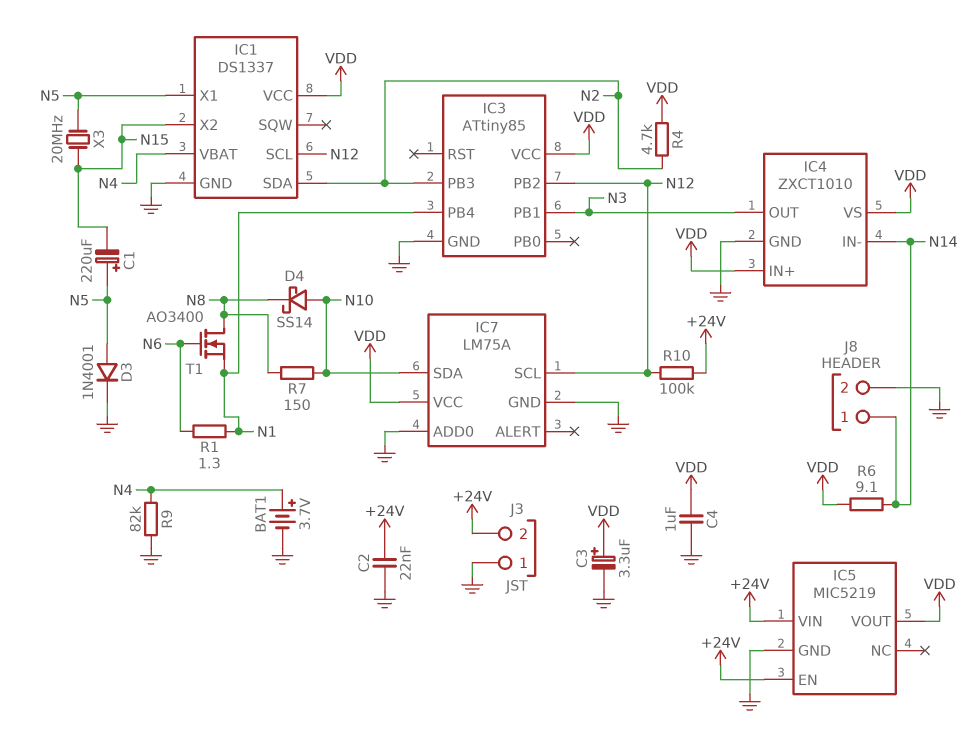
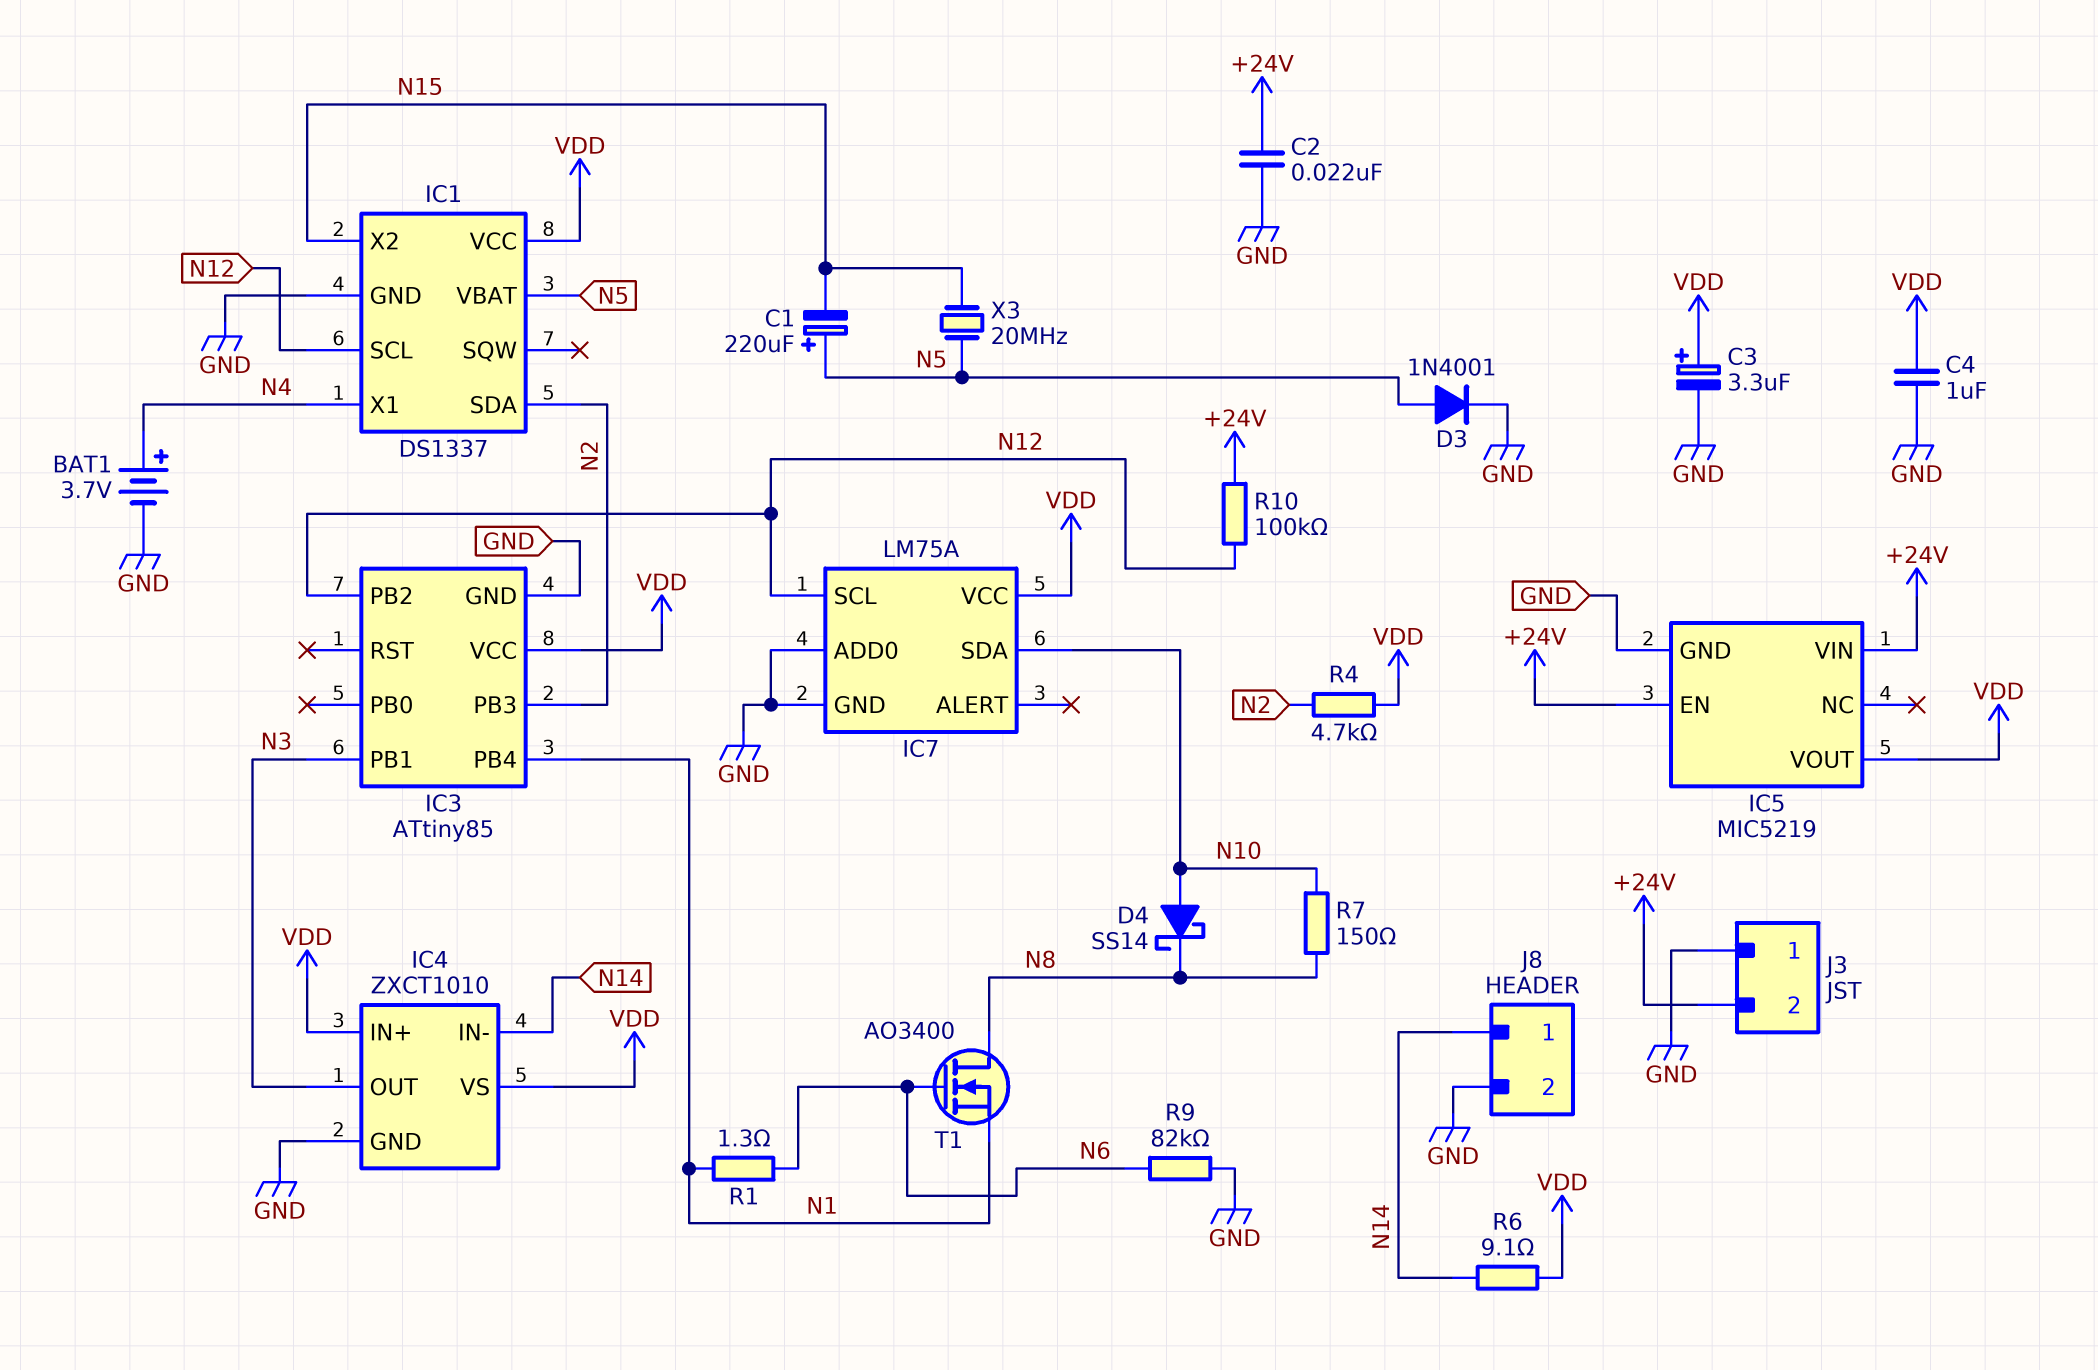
IC1 pin VBAT: N4 -> N5
IC1 pin X1: N5 -> N4
R9: 82k (GND, N4) -> 82k (GND, N6)

